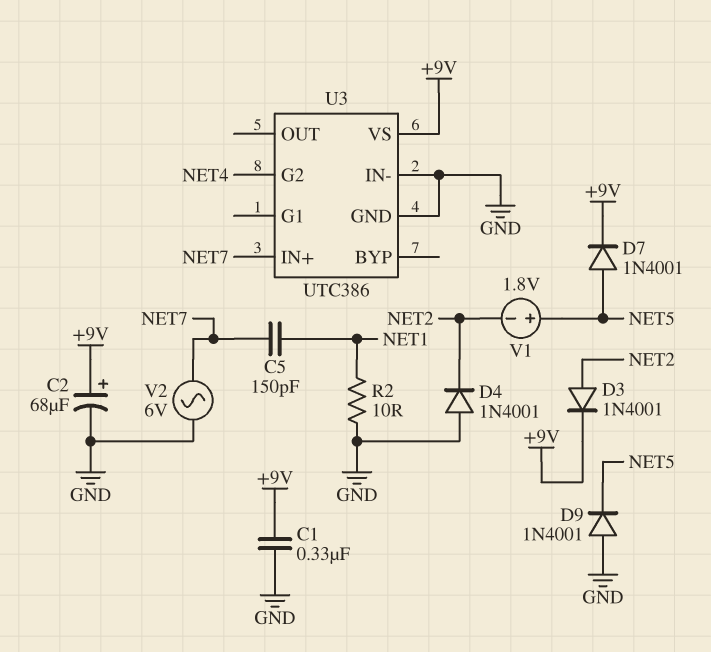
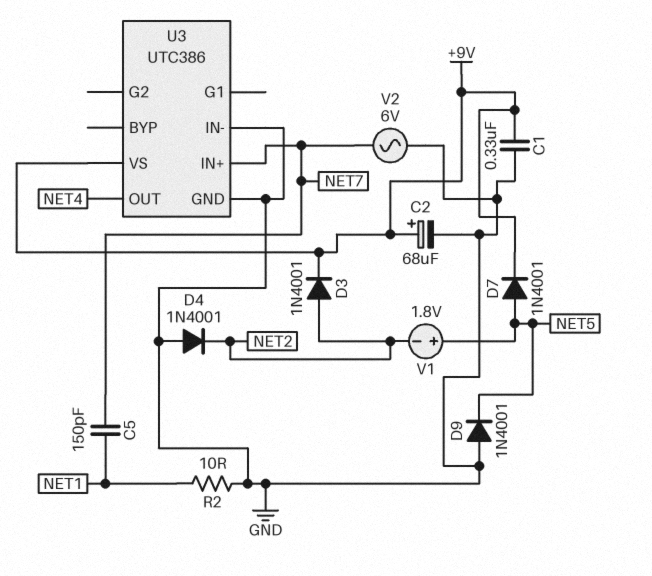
U3 pin G2: NET4 -> none
U3 pin OUT: none -> NET4

